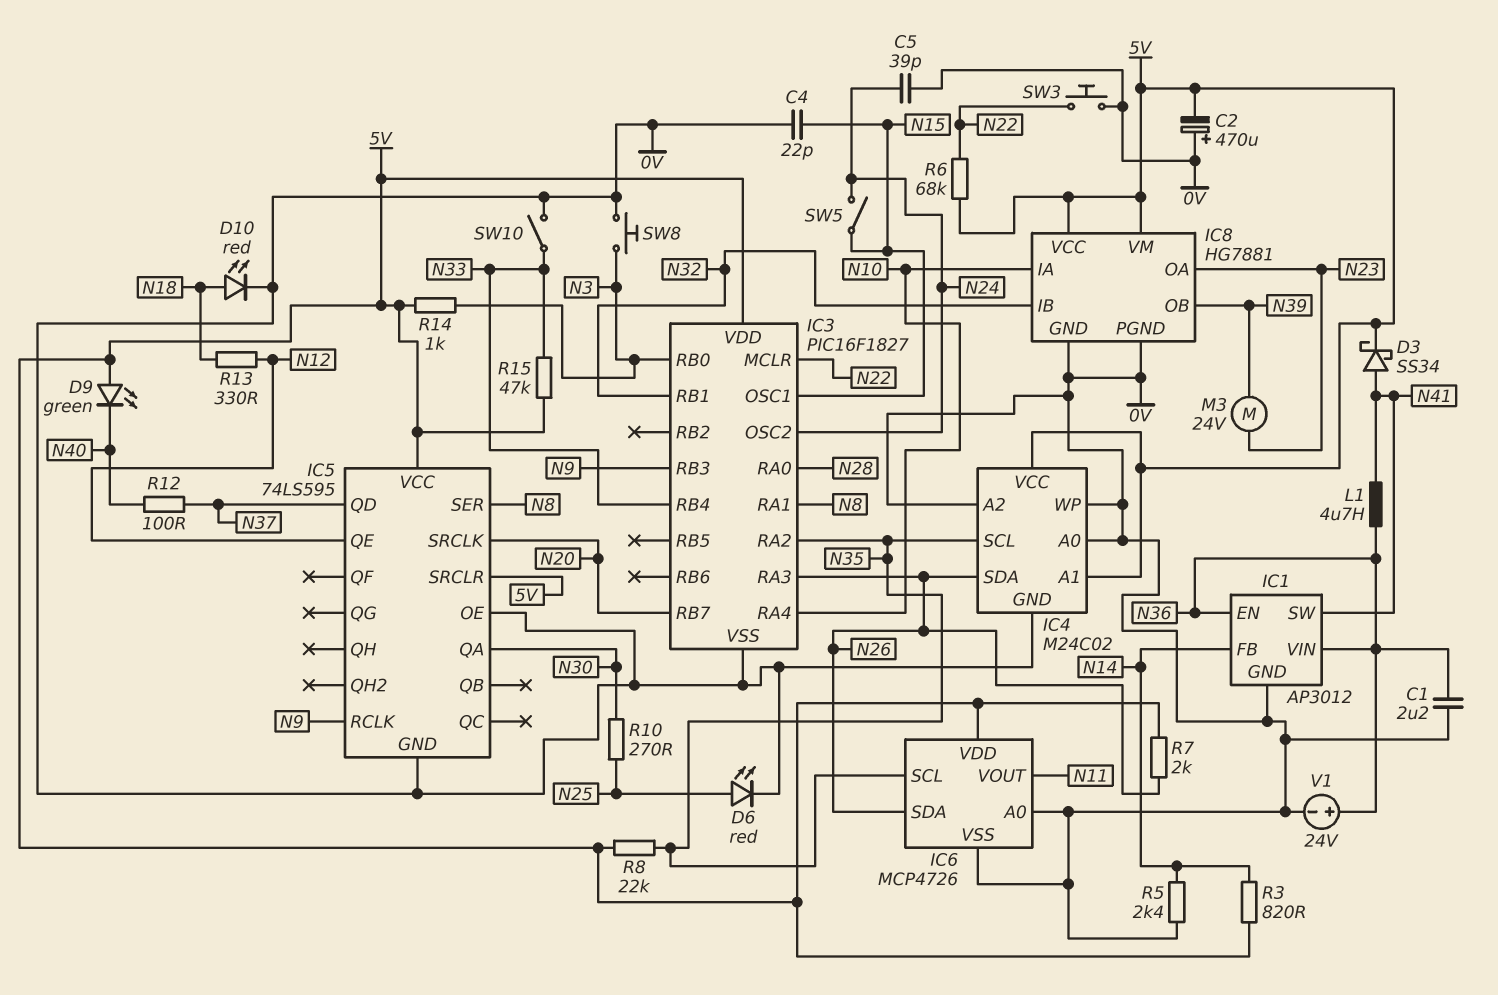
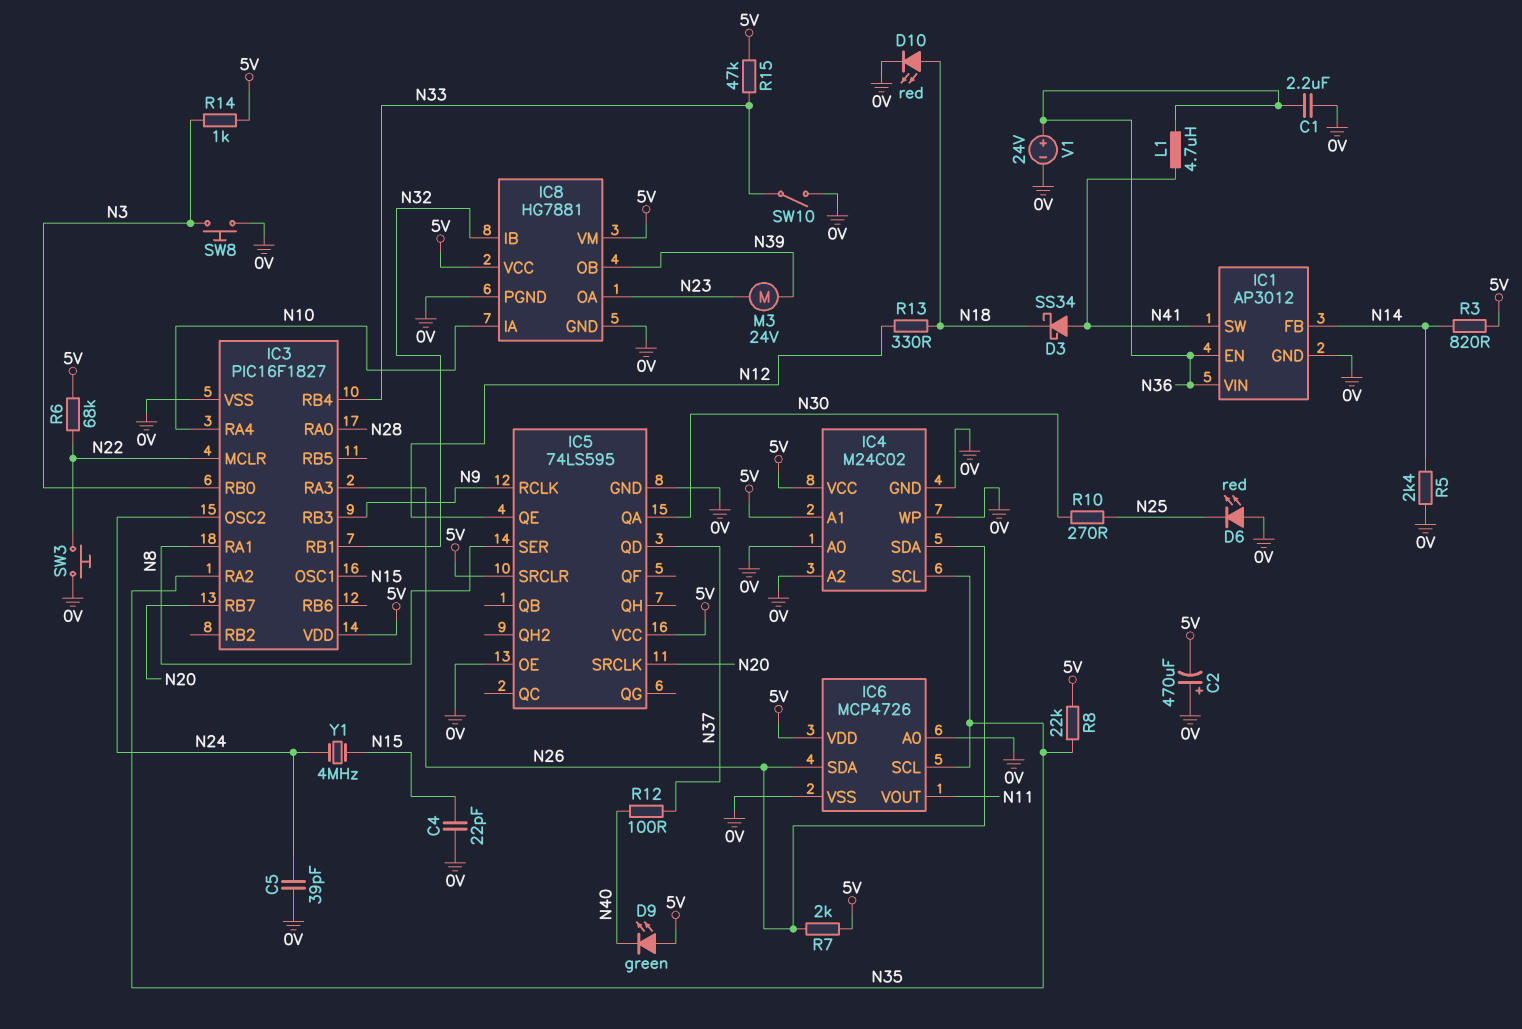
D3: schottky SS34 (A N41, K 5V) -> schottky SS34 (A N41, K N18)
D6: LED red (A N25, K 0V) -> LED red (A 0V, K N25)
SW5: switch (N15, N24) -> none
Y1: none -> 4MHz (N15, N24)

